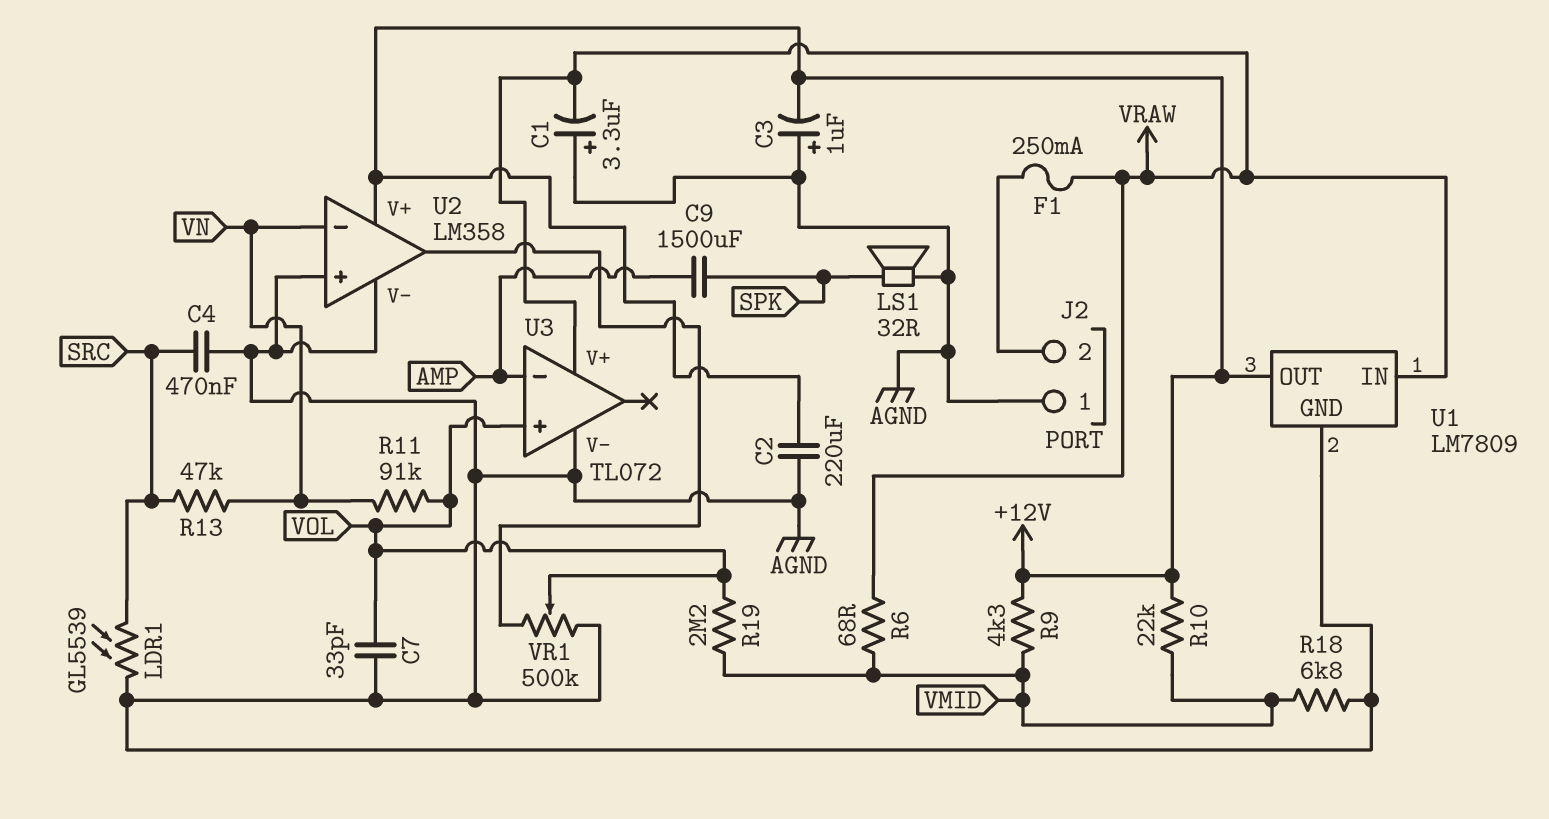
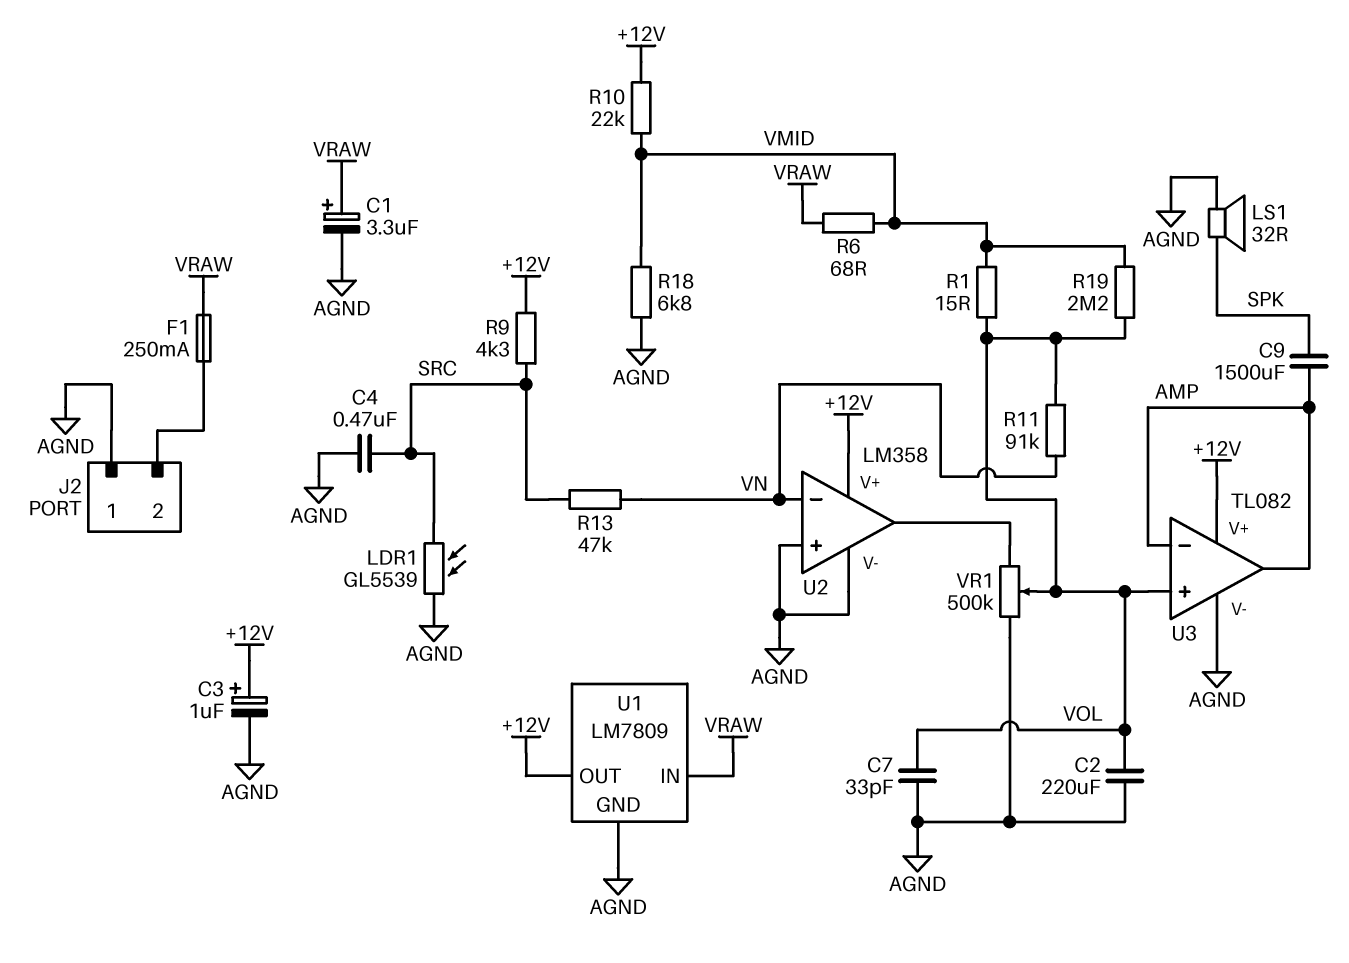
C1: 3.3uF (plus AGND, minus VRAW) -> 3.3uF (plus VRAW, minus AGND)
C2: 220uF (+12V, AGND) -> 220uF (AGND, VOL)
C3: 1uF (plus AGND, minus +12V) -> 1uF (plus +12V, minus AGND)
R1: none -> 15 (VMID, VOL)
R9: 4.3k (+12V, VMID) -> 4.3k (+12V, SRC)
U3: TL072 -> TL082
U3 pin V+: VRAW -> +12V
U3 pin out: none -> AMP

